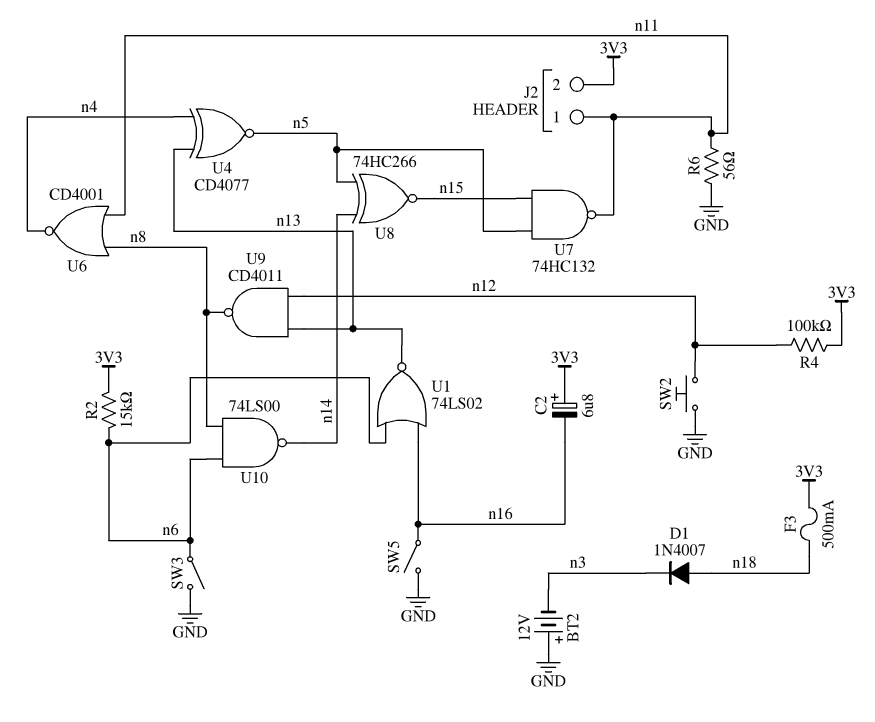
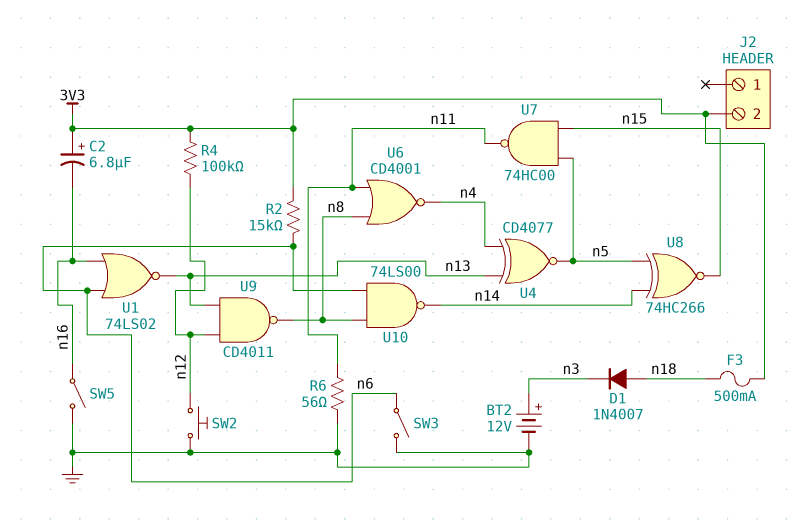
BT2: 12V (plus GND, minus n3) -> 12V (plus n3, minus GND)
J2 pin 1: n11 -> none
U7: NAND 74HC132 (in n5, in n15, out n11) -> NAND 74HC00 (in n5, in n15, out n11)

